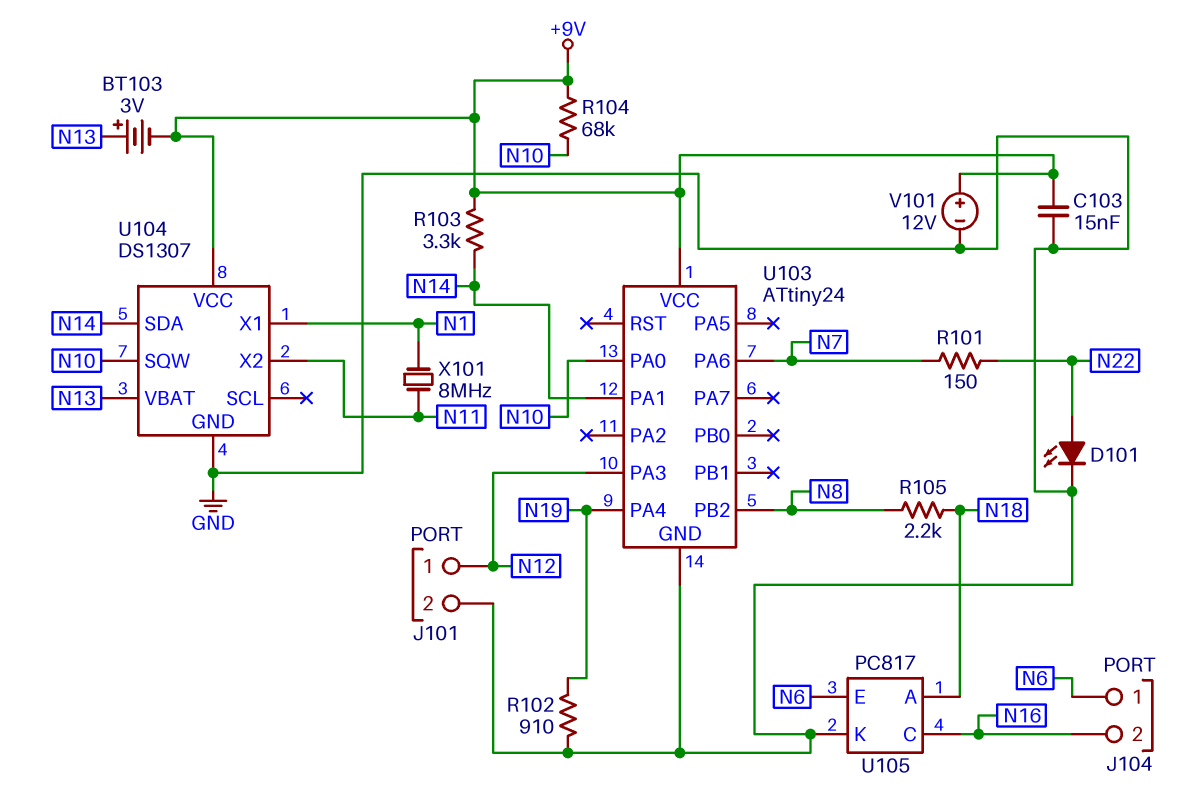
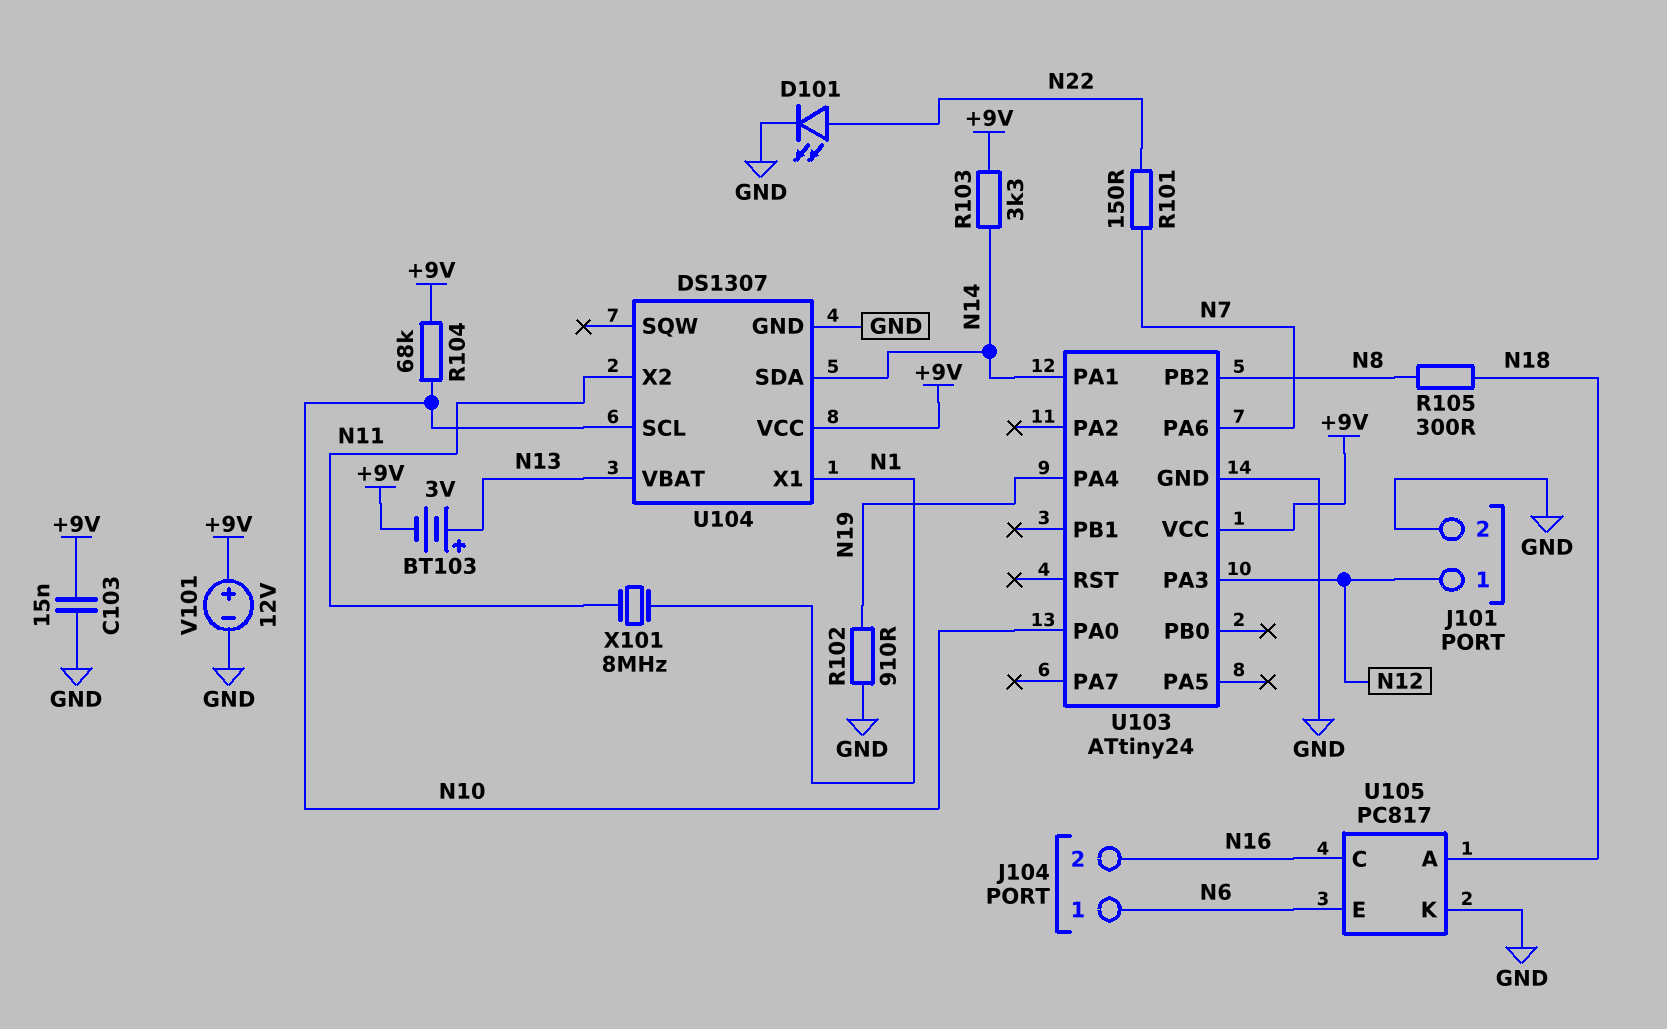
R105: 2.2k (N8, N18) -> 300 (N8, N18)
U104 pin SCL: none -> N10
U104 pin SQW: N10 -> none

